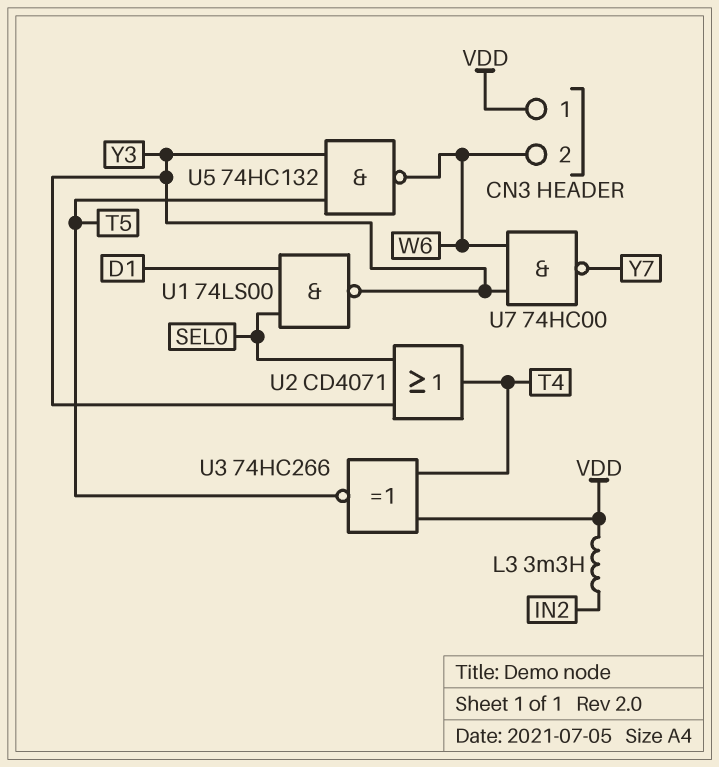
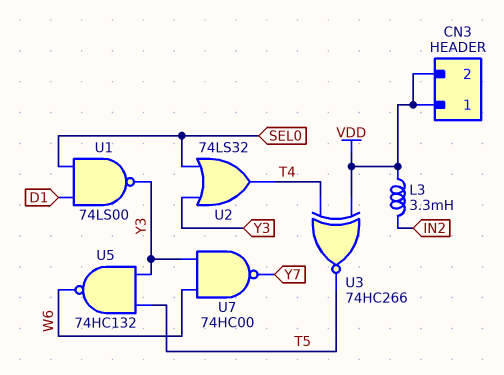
CN3 pin 2: W6 -> VDD
U2: OR CD4071 (in SEL0, in Y3, out T4) -> OR 74LS32 (in SEL0, in Y3, out T4)

